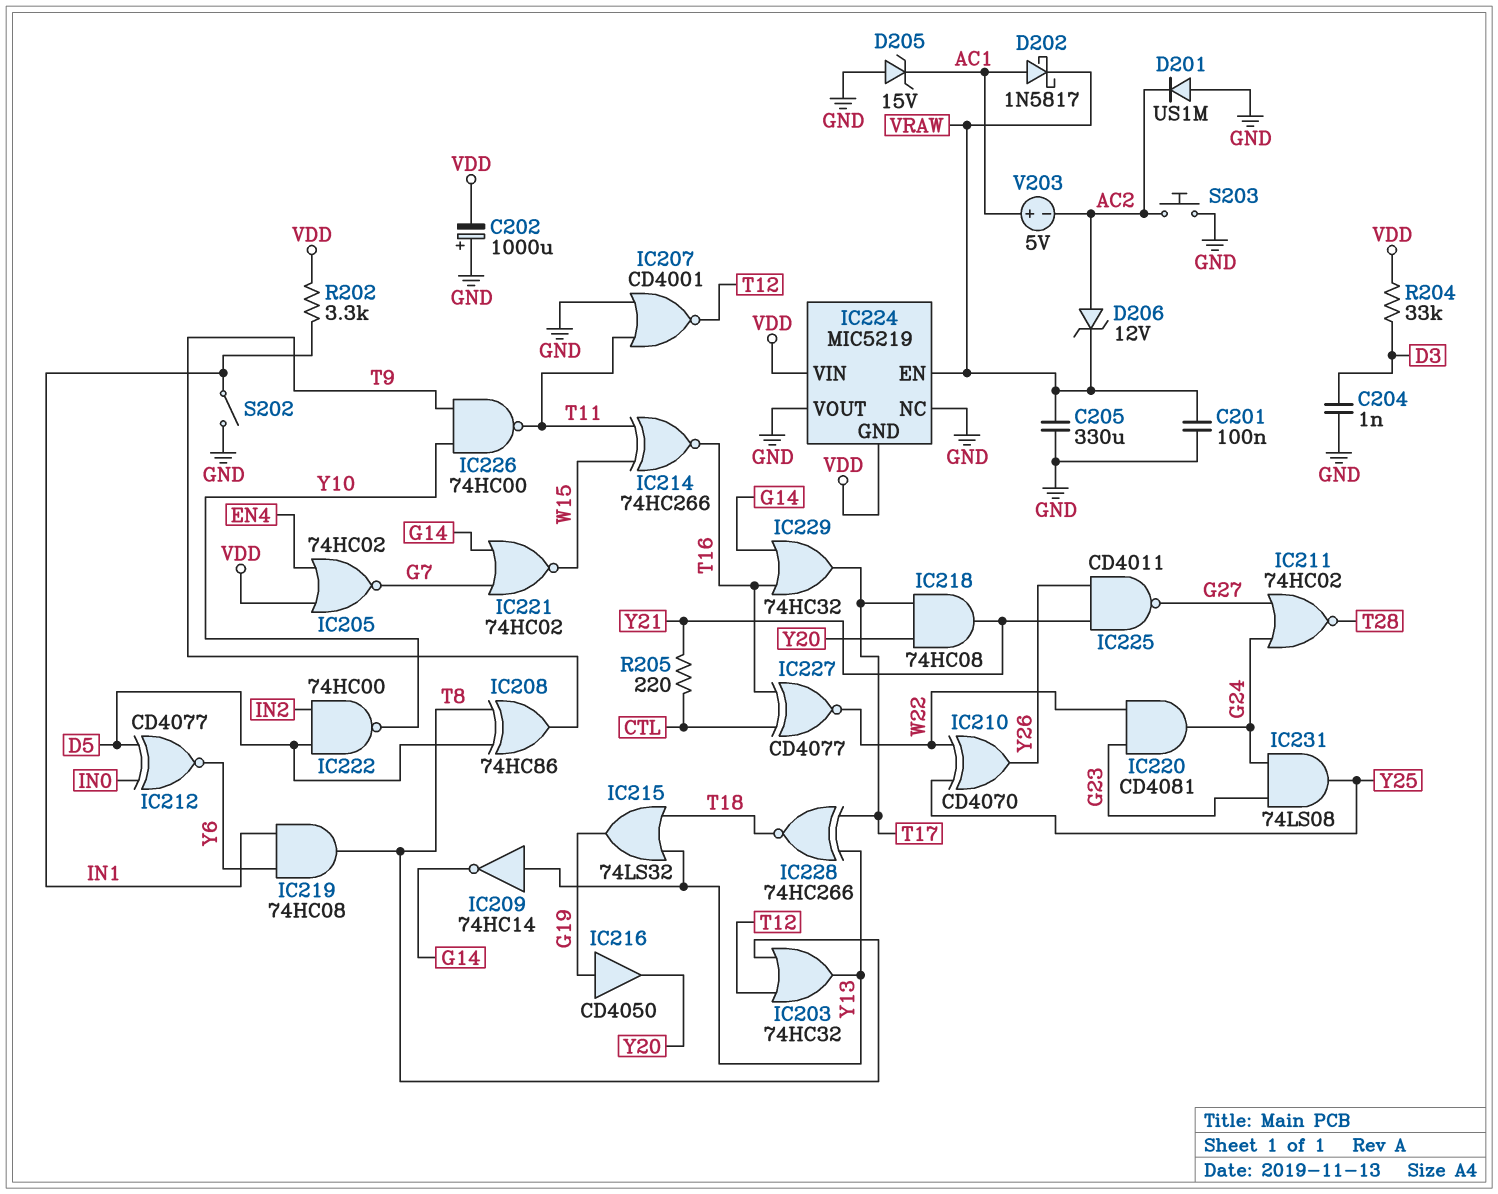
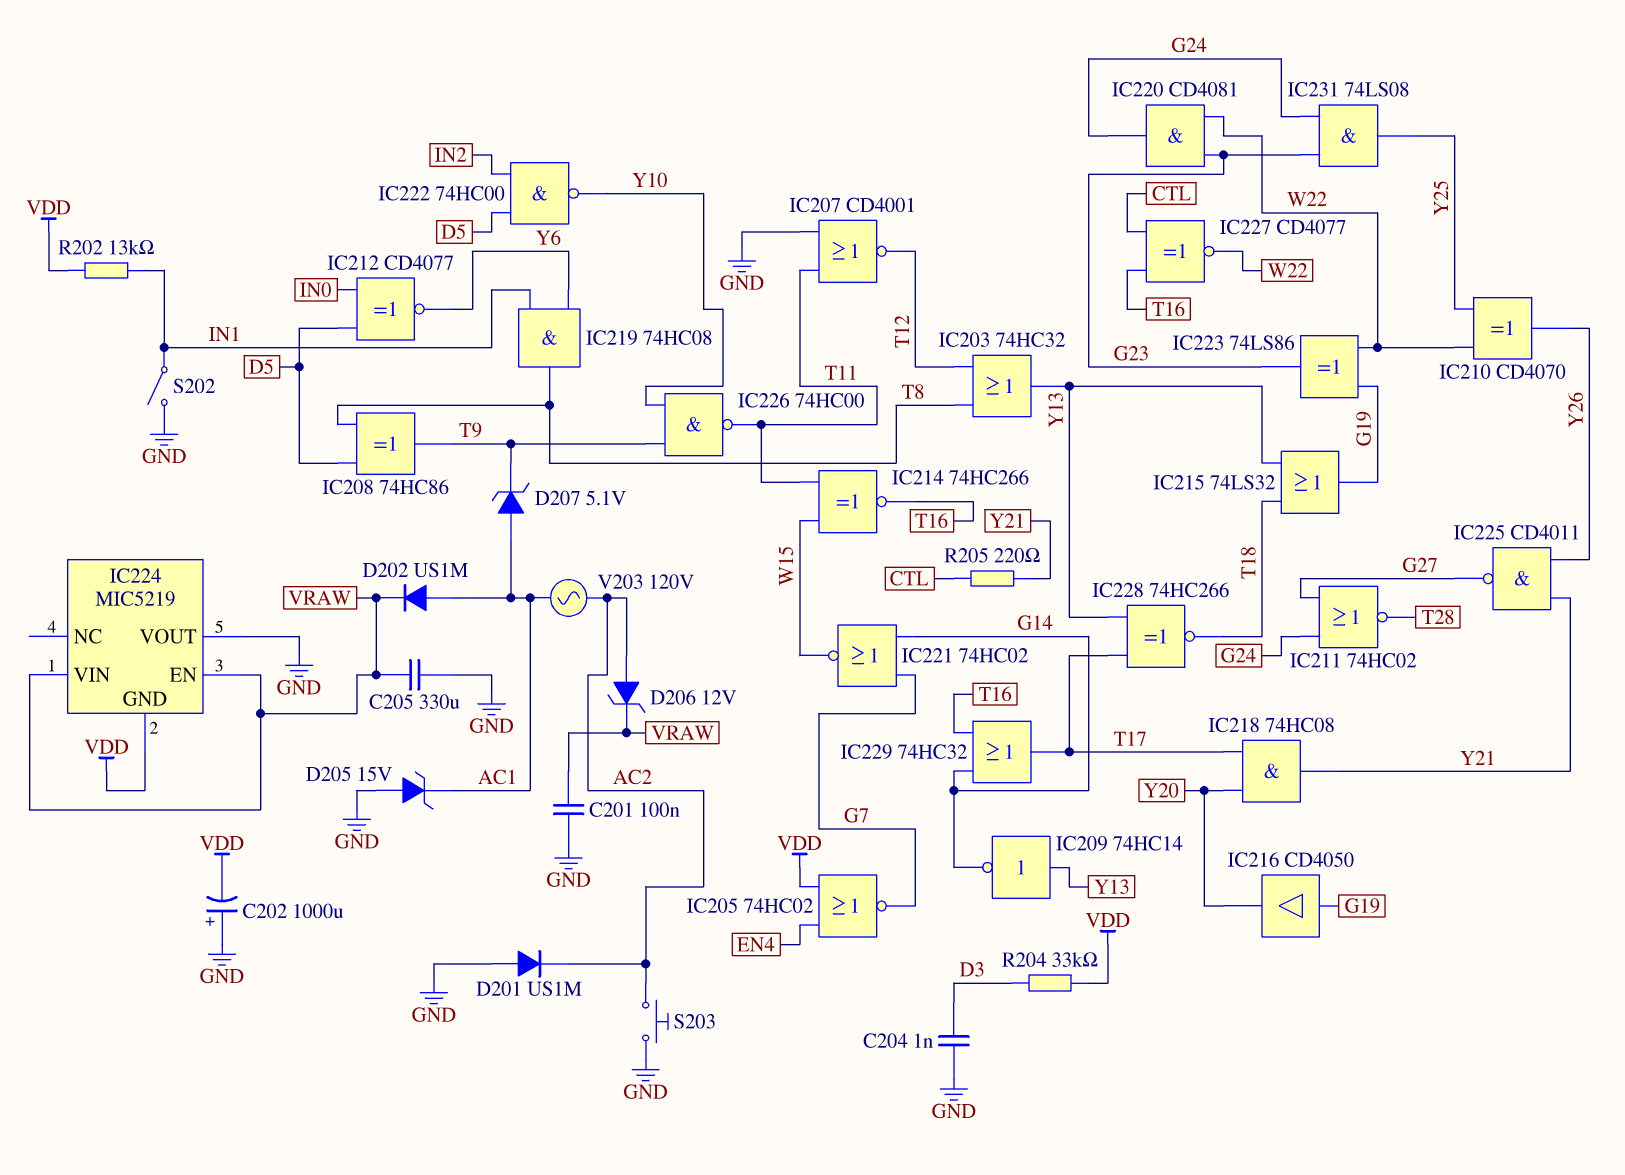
D202: schottky 1N5817 (A AC1, K VRAW) -> diode US1M (A AC1, K VRAW)
D207: none -> zener 5.1V (A AC1, K T9)
IC223: none -> XOR 74LS86 (in G19, in W22, out G23)
IC224 pin NC: GND -> none
IC224 pin VIN: VDD -> VRAW
R202: 3.3k (IN1, VDD) -> 13k (IN1, VDD)
V203: 5V (plus AC1, minus AC2) -> AC 120V (AC1, AC2)

